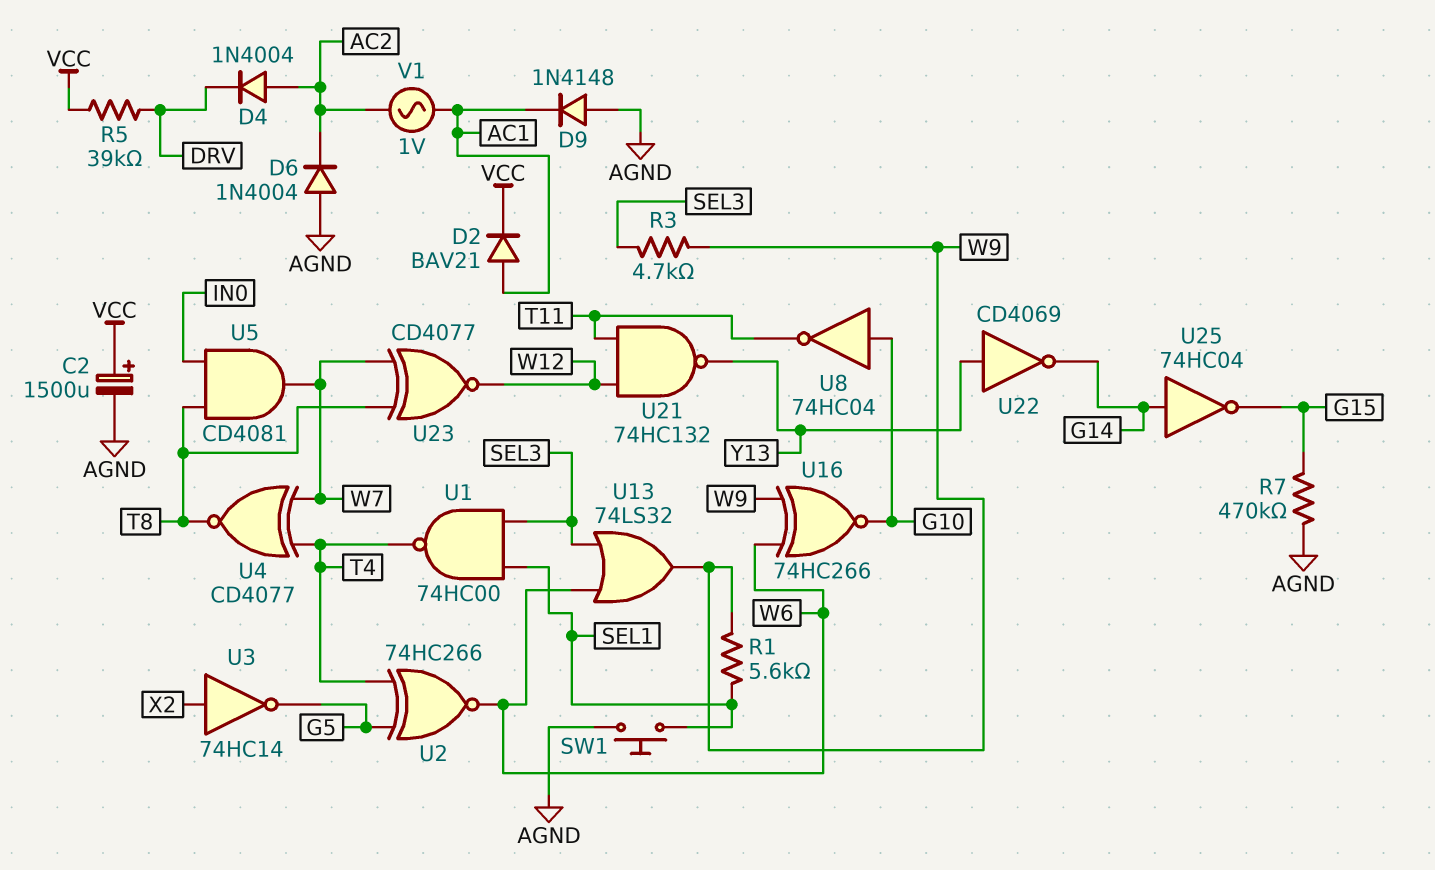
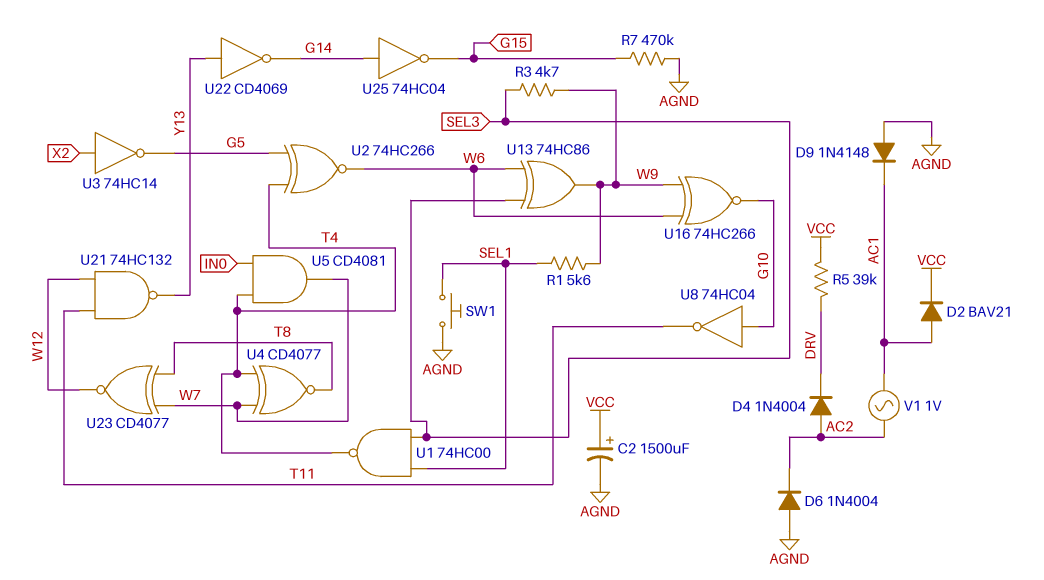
U5: AND CD4081 (in IN0, in T8, out W7) -> AND CD4081 (in IN0, in T4, out W7)
U13: OR 74LS32 (in SEL3, in W6, out W9) -> XOR 74HC86 (in SEL3, in W6, out W9)

